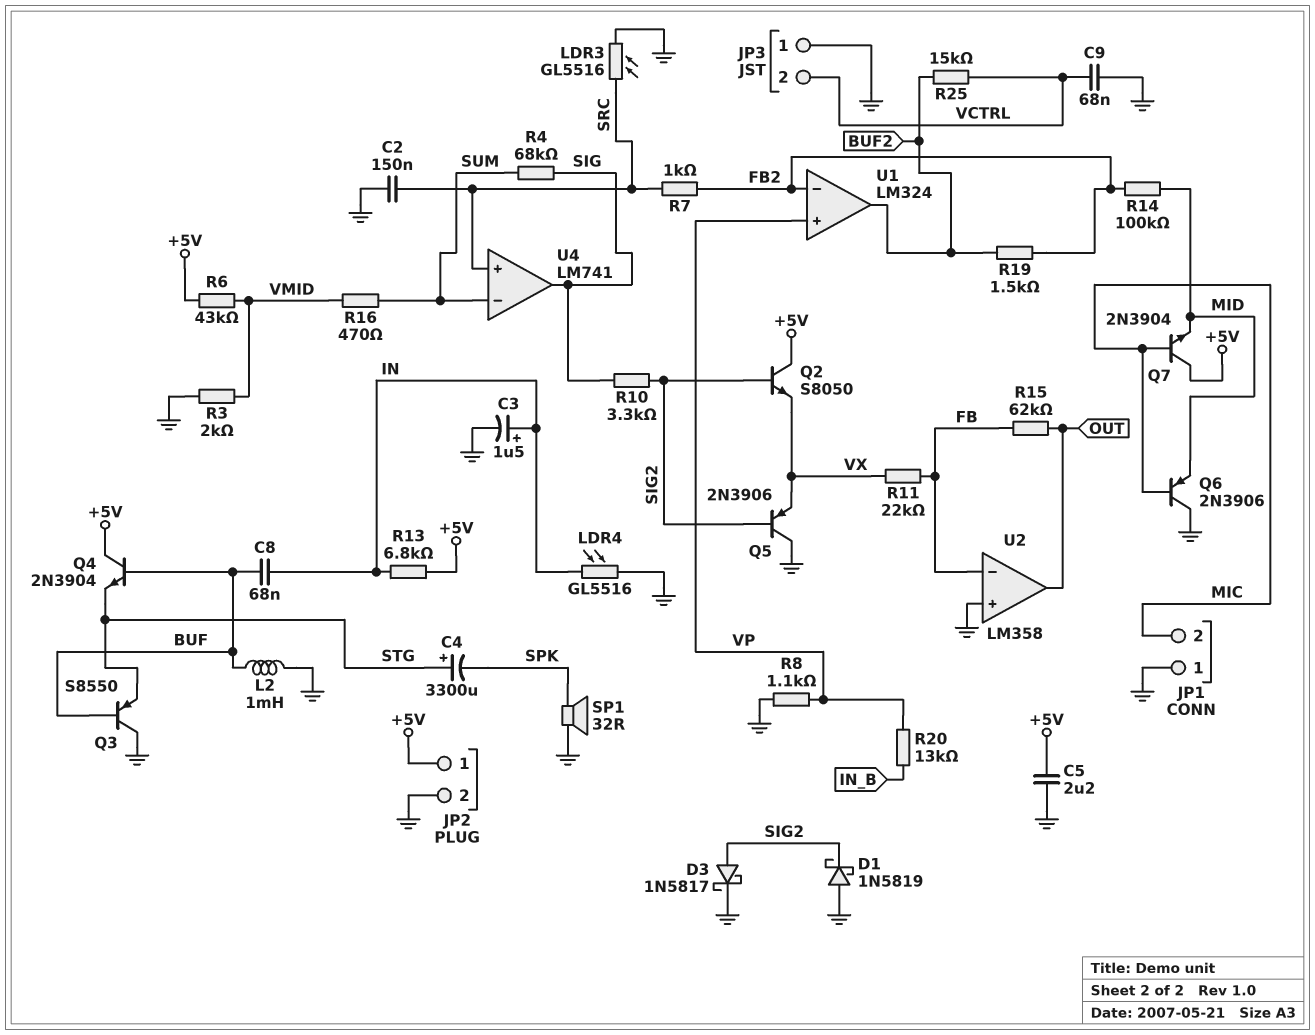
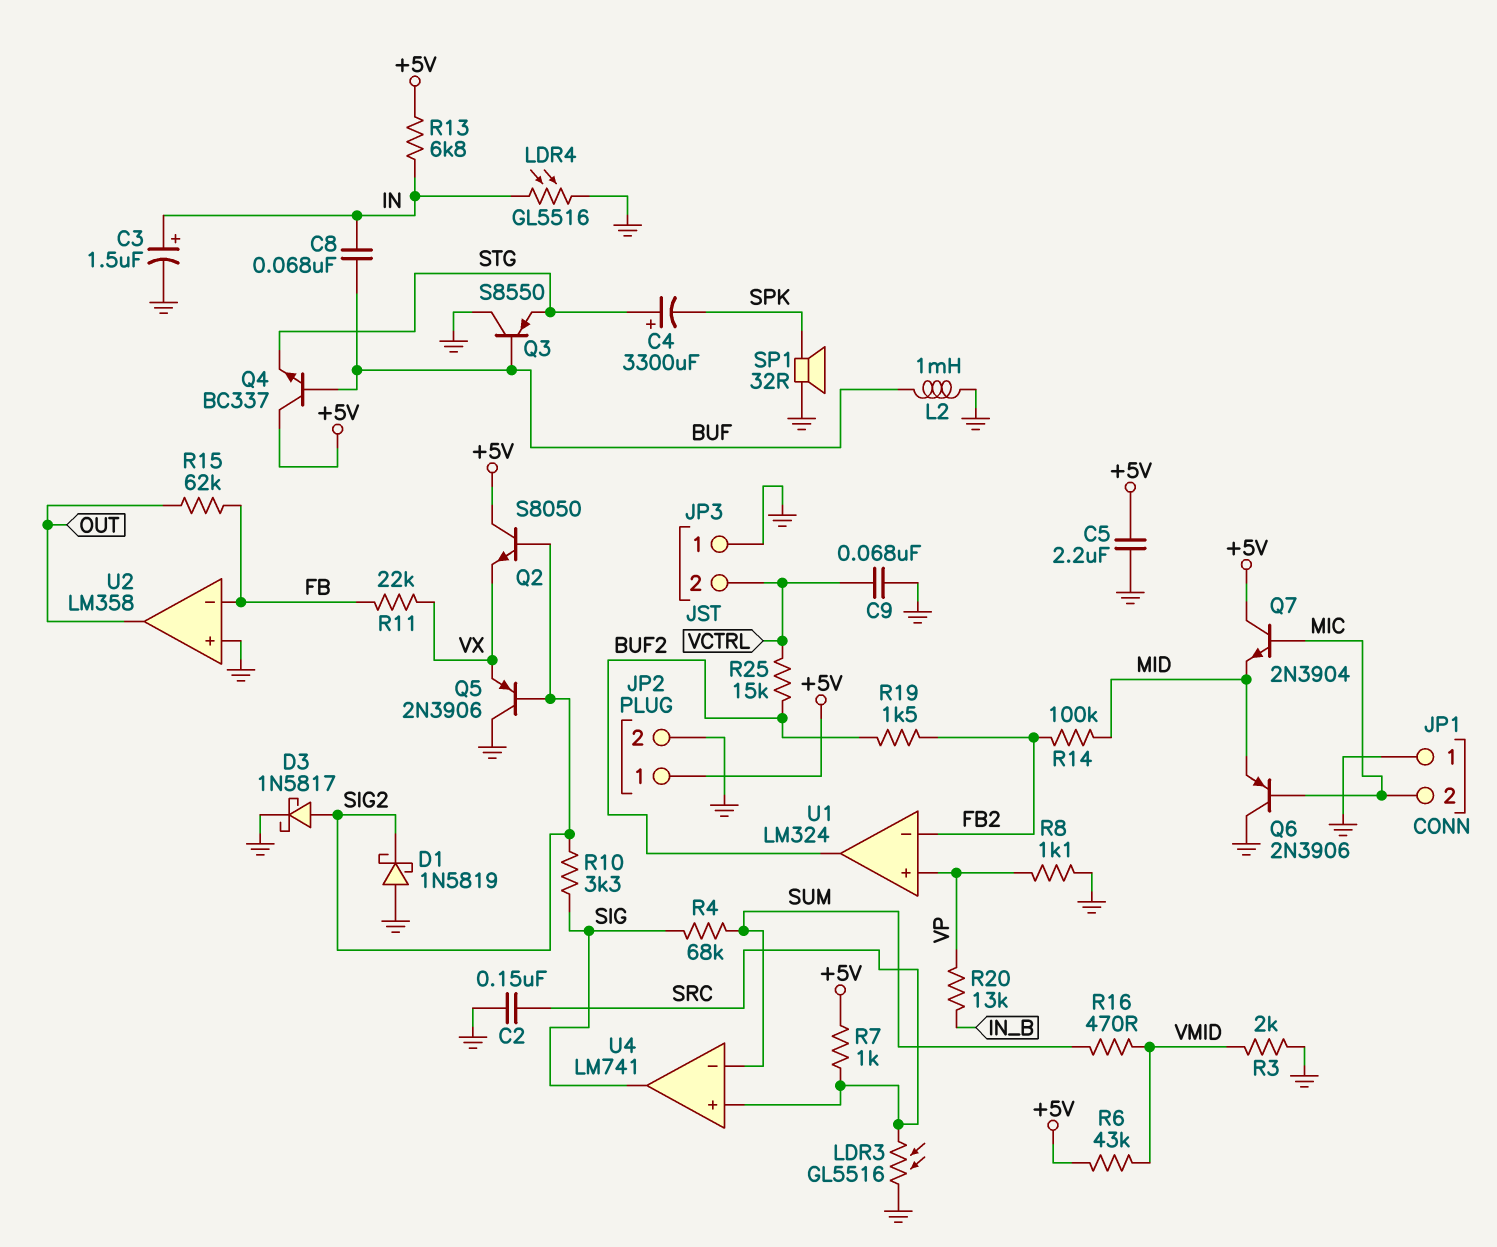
Q4: NPN 2N3904 (B BUF, C +5V, E STG) -> NPN BC337 (B BUF, C +5V, E STG)
R7: 1k (FB2, SRC) -> 1k (+5V, SRC)

